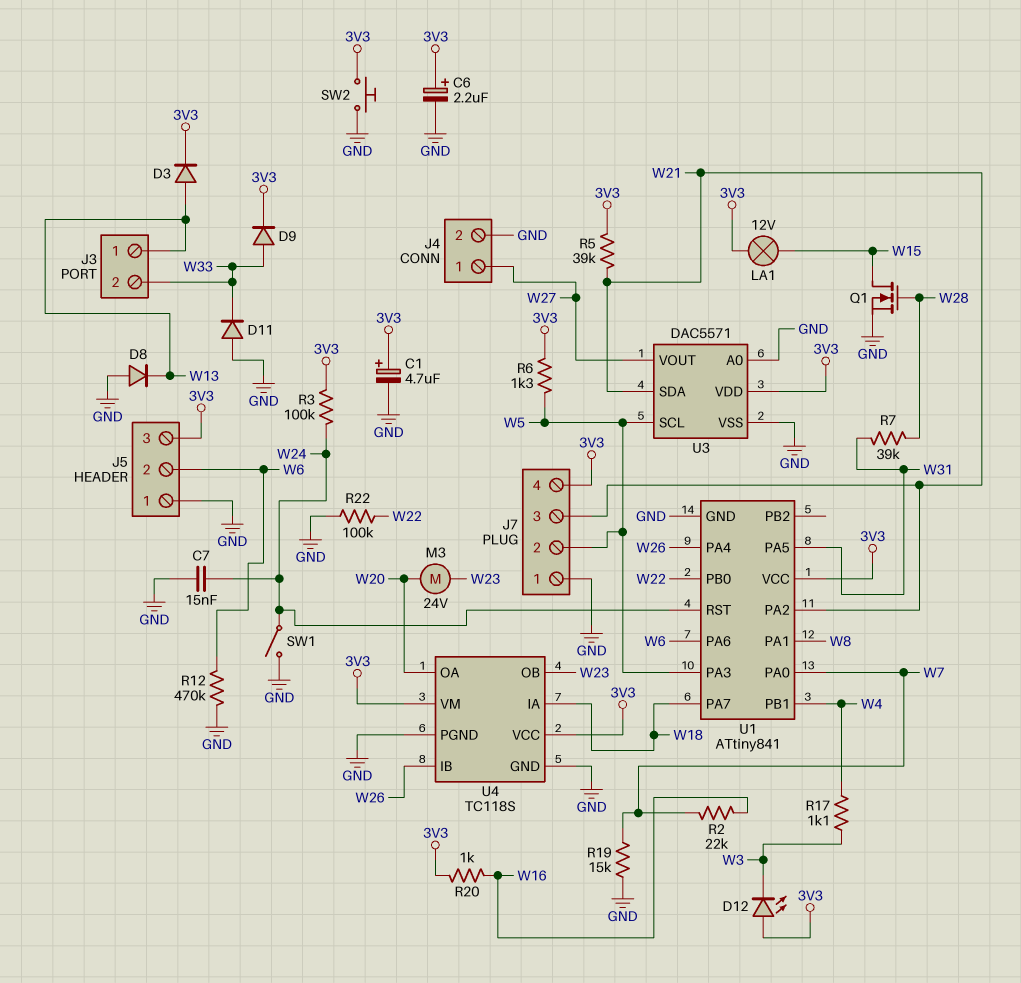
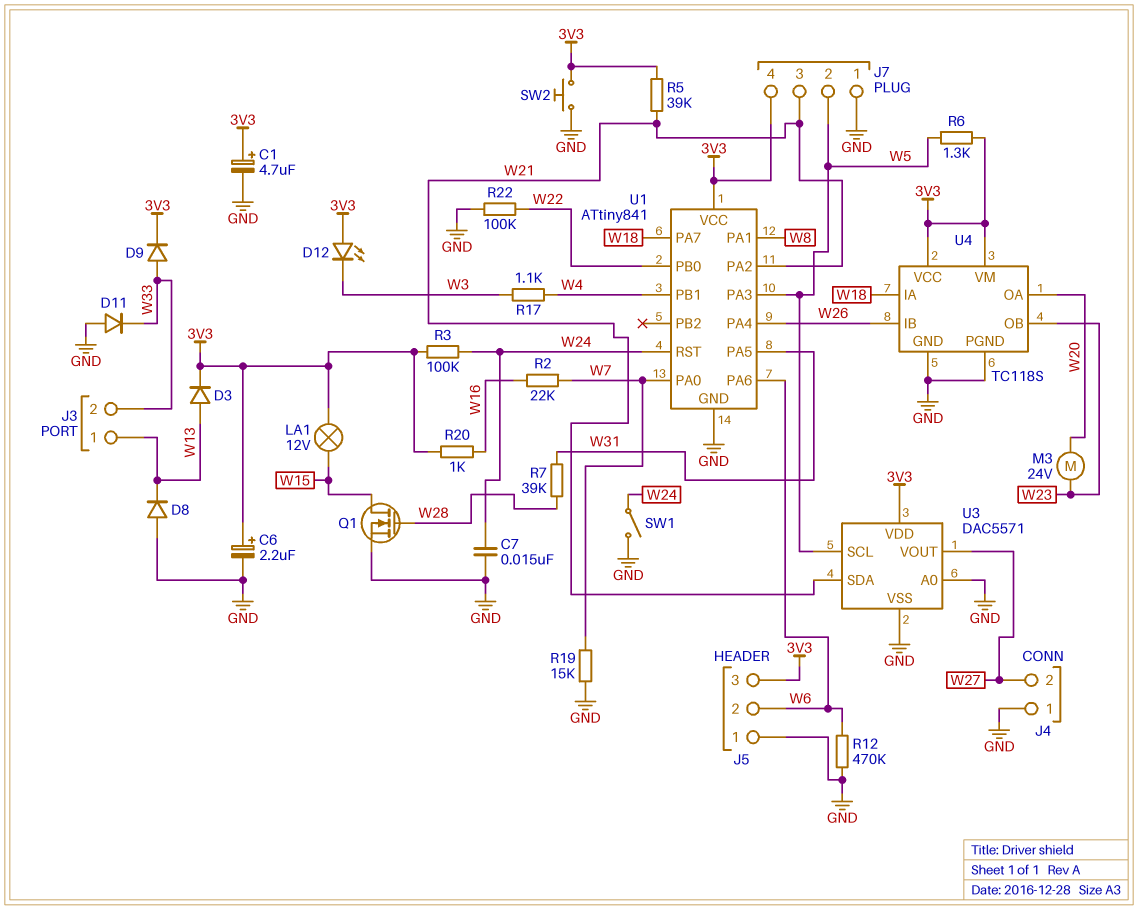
J4 pin 1: W27 -> GND
J4 pin 2: GND -> W27

